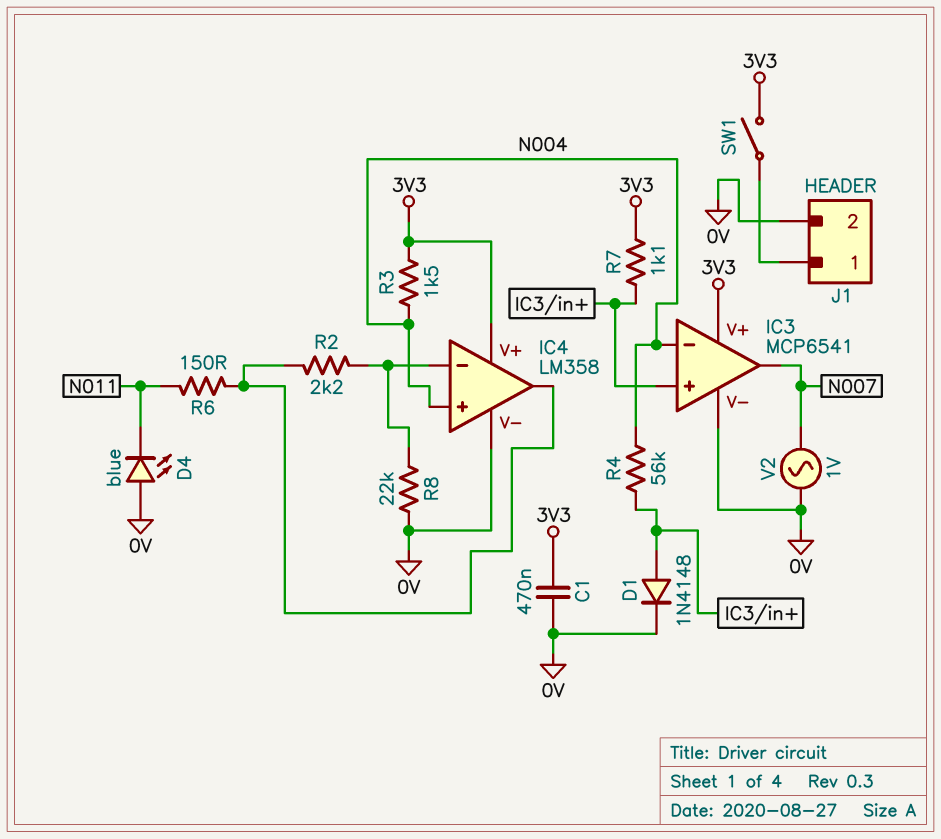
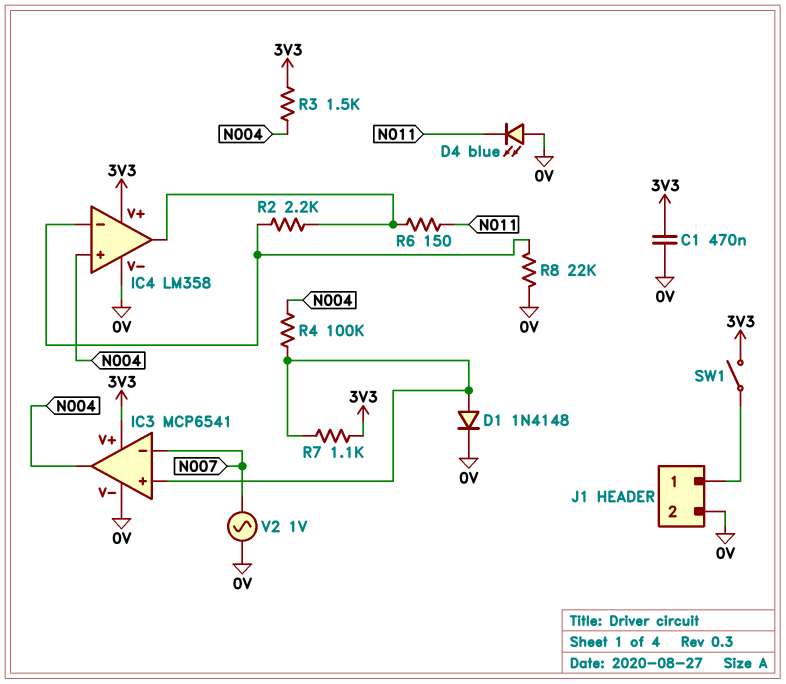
IC3 pin in-: N004 -> N007
IC3 pin out: N007 -> N004
R4: 56k (IC3/in+, N004) -> 100k (IC3/in+, N004)

